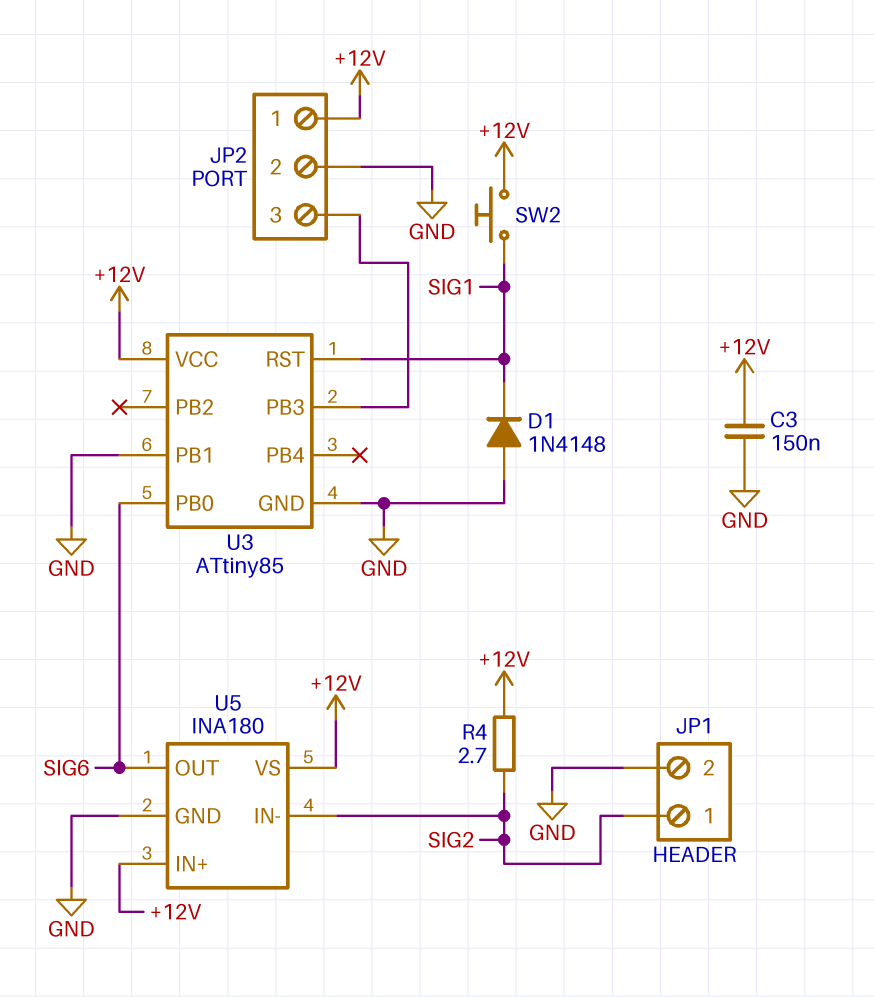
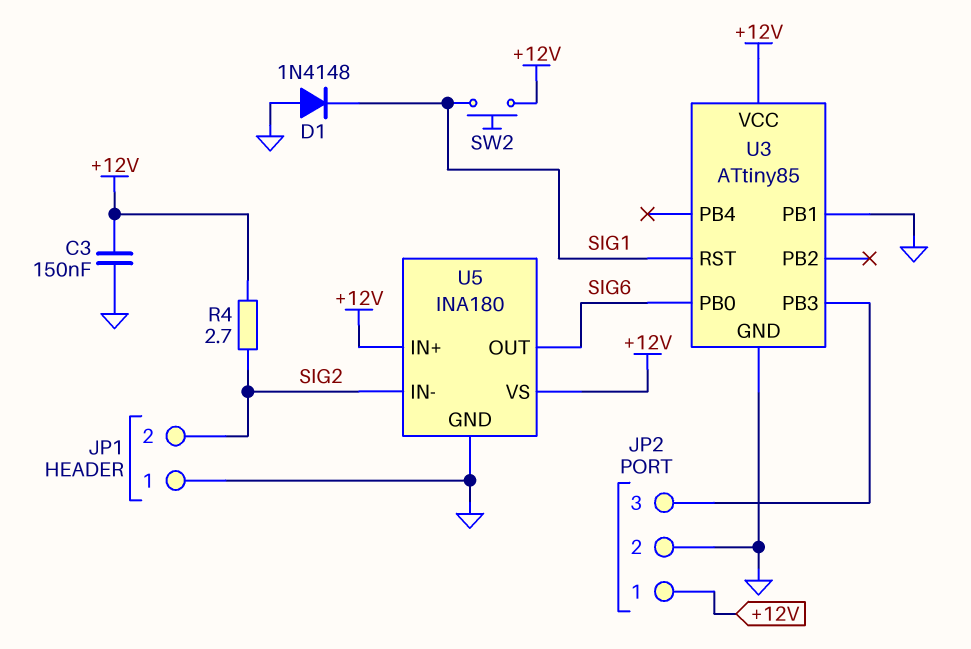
JP1 pin 1: SIG2 -> GND
JP1 pin 2: GND -> SIG2

